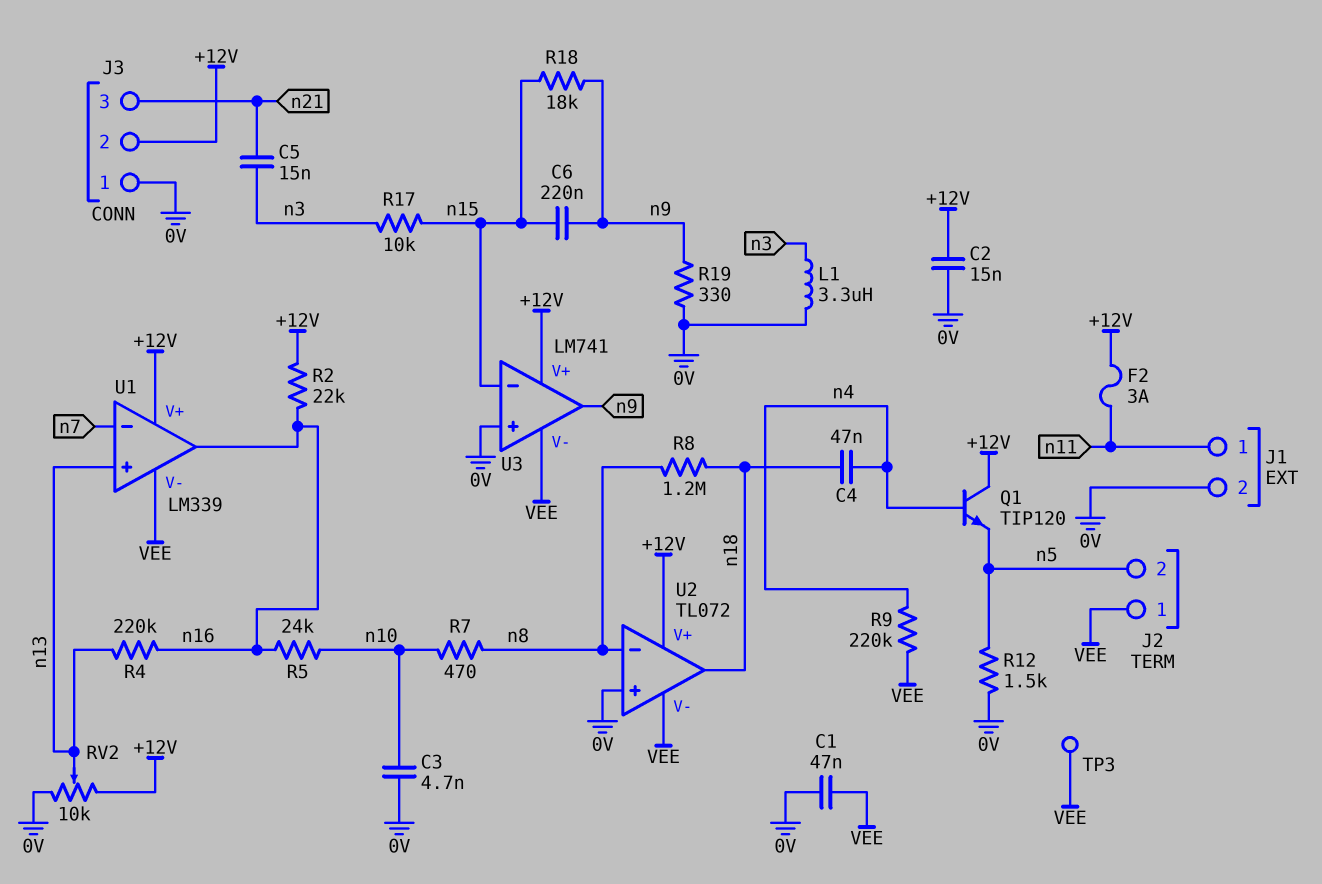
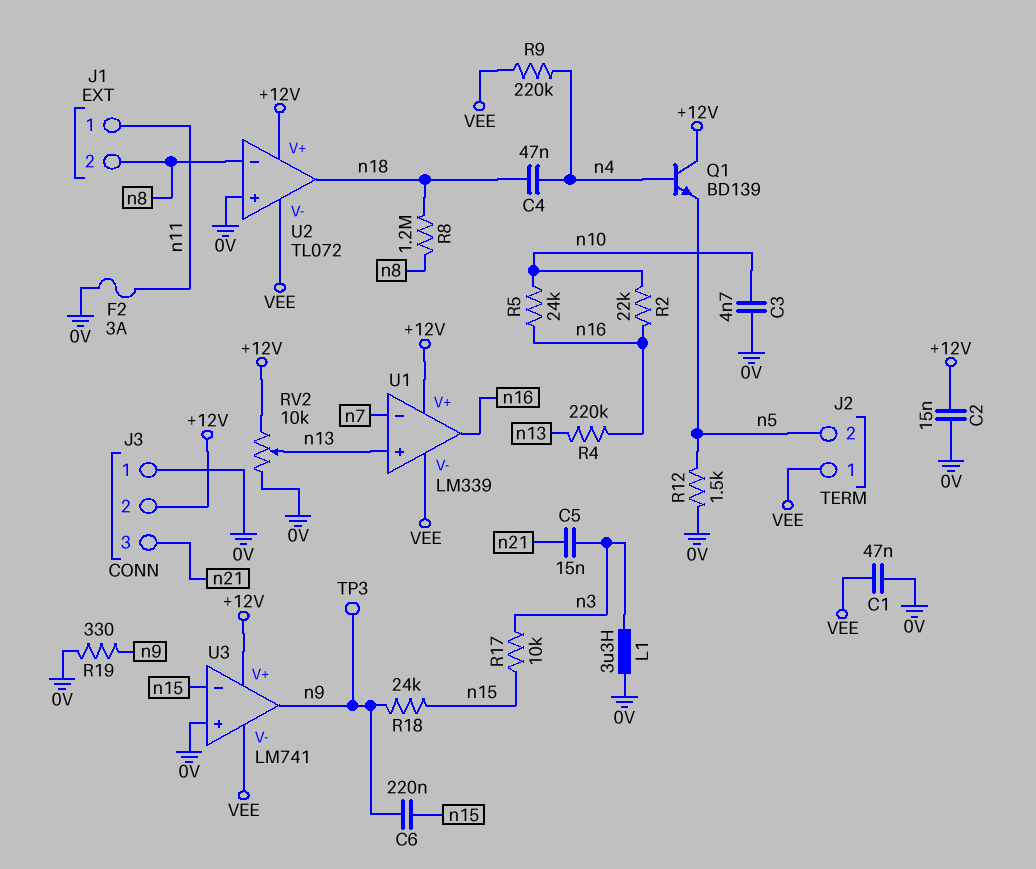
F2: 3A (+12V, n11) -> 3A (0V, n11)
J1 pin 2: 0V -> n8
Q1: NPN TIP120 (B n4, C +12V, E n5) -> NPN BD139 (B n4, C +12V, E n5)
R2: 22k (+12V, n16) -> 22k (n10, n16)
R7: 470 (n8, n10) -> none
R18: 18k (n9, n15) -> 24k (n9, n15)
TP3: test point (VEE) -> test point (n9)

